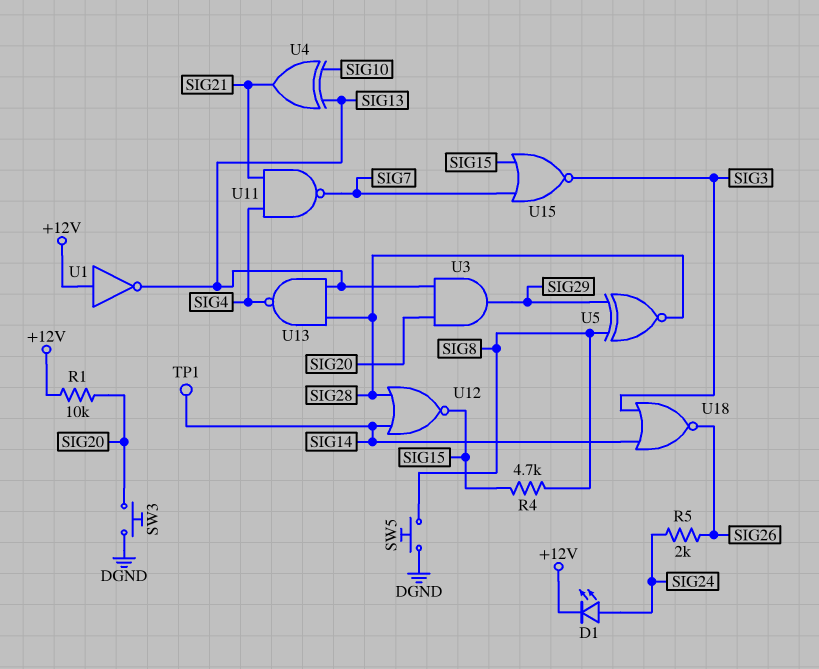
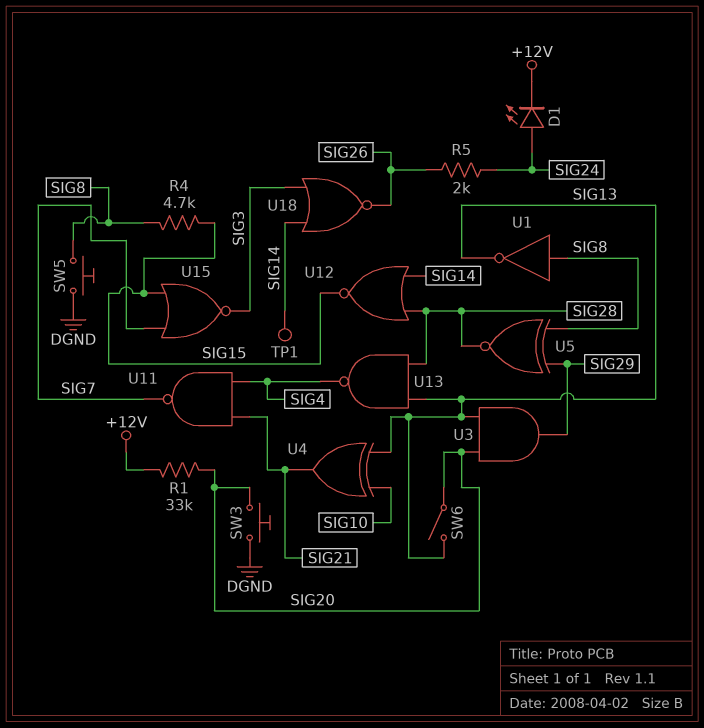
R1: 10k (+12V, SIG20) -> 33k (+12V, SIG20)
SW6: none -> switch (SIG13, SIG20)
U1: NOT (in +12V, out SIG13) -> NOT (in SIG8, out SIG13)

